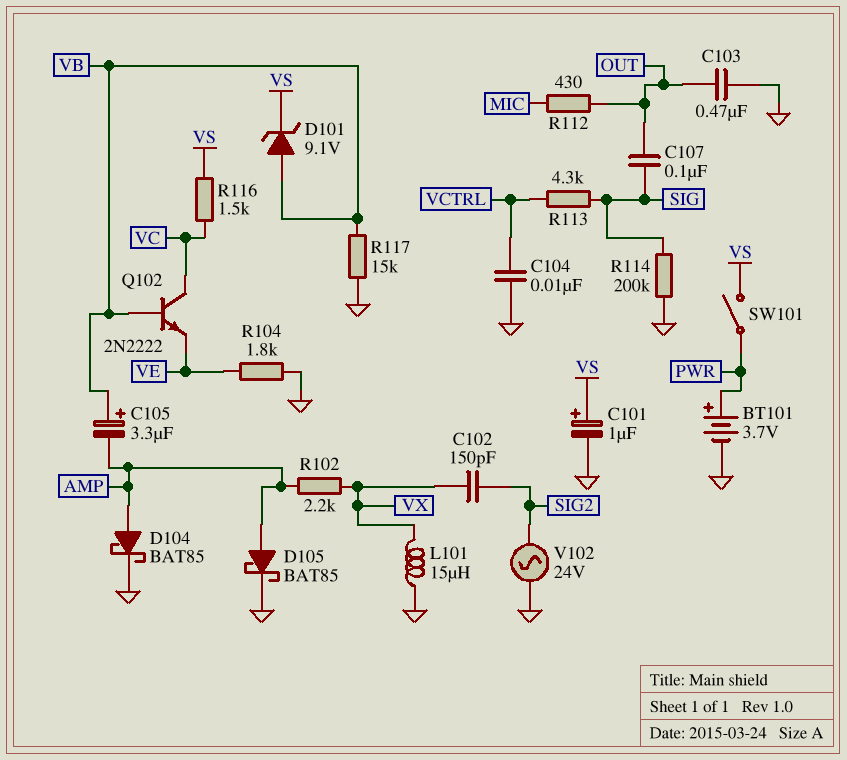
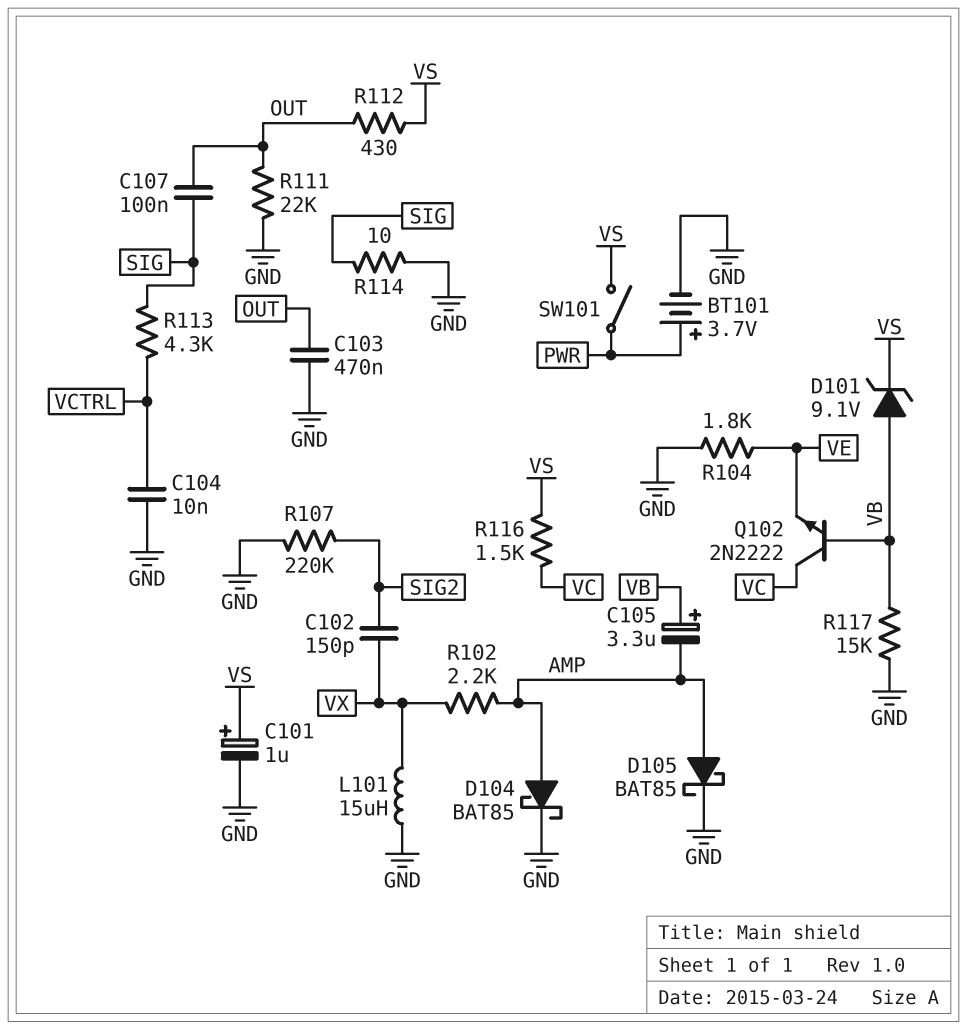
R107: none -> 220k (GND, SIG2)
R111: none -> 22k (GND, OUT)
R112: 430 (MIC, OUT) -> 430 (OUT, VS)
R114: 200k (GND, SIG) -> 10 (GND, SIG)
V102: AC 24V (GND, SIG2) -> none

